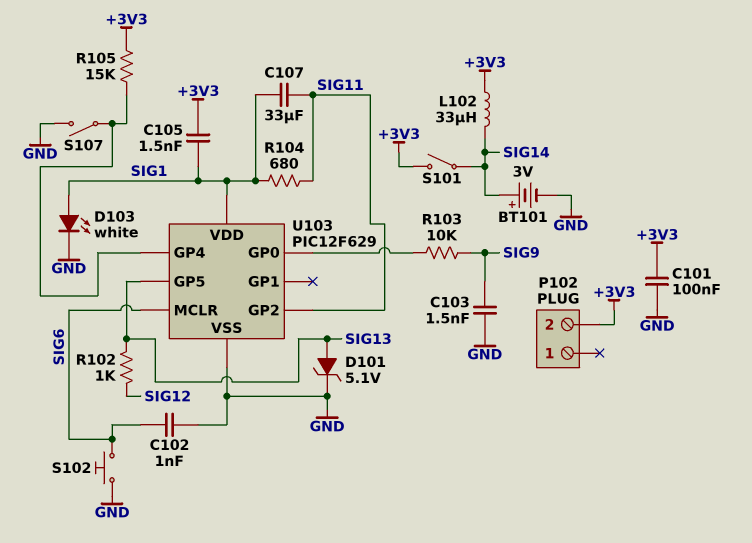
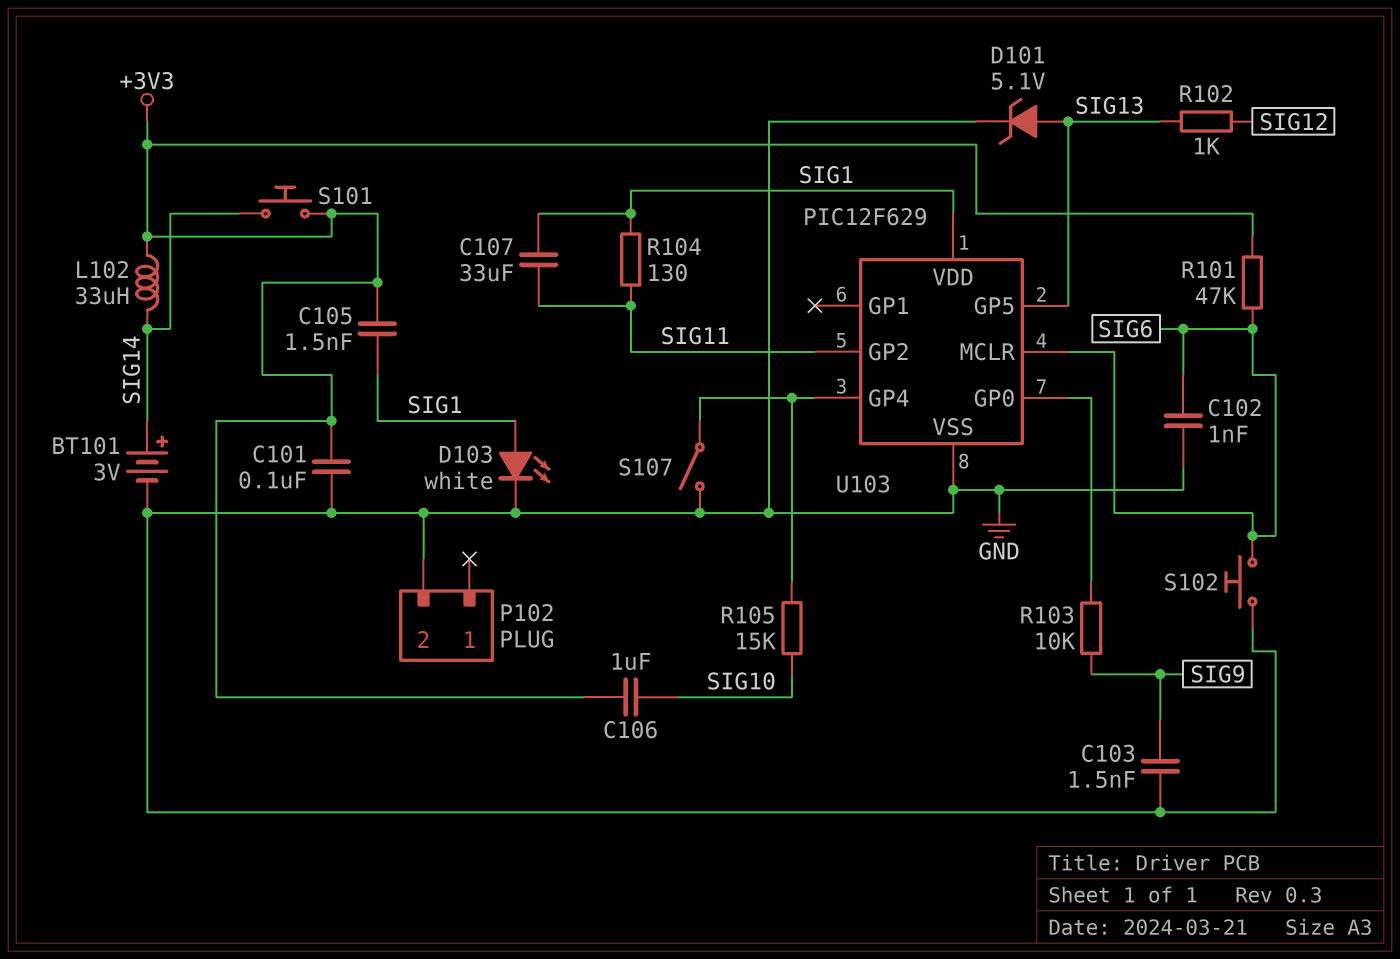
C106: none -> 1uF (+3V3, SIG10)
P102 pin 2: +3V3 -> GND
R101: none -> 47k (+3V3, SIG6)
R104: 680 (SIG1, SIG11) -> 130 (SIG1, SIG11)
R105: 15k (+3V3, U103/GP4) -> 15k (SIG10, U103/GP4)
S101: switch (+3V3, SIG14) -> button (+3V3, SIG14)

